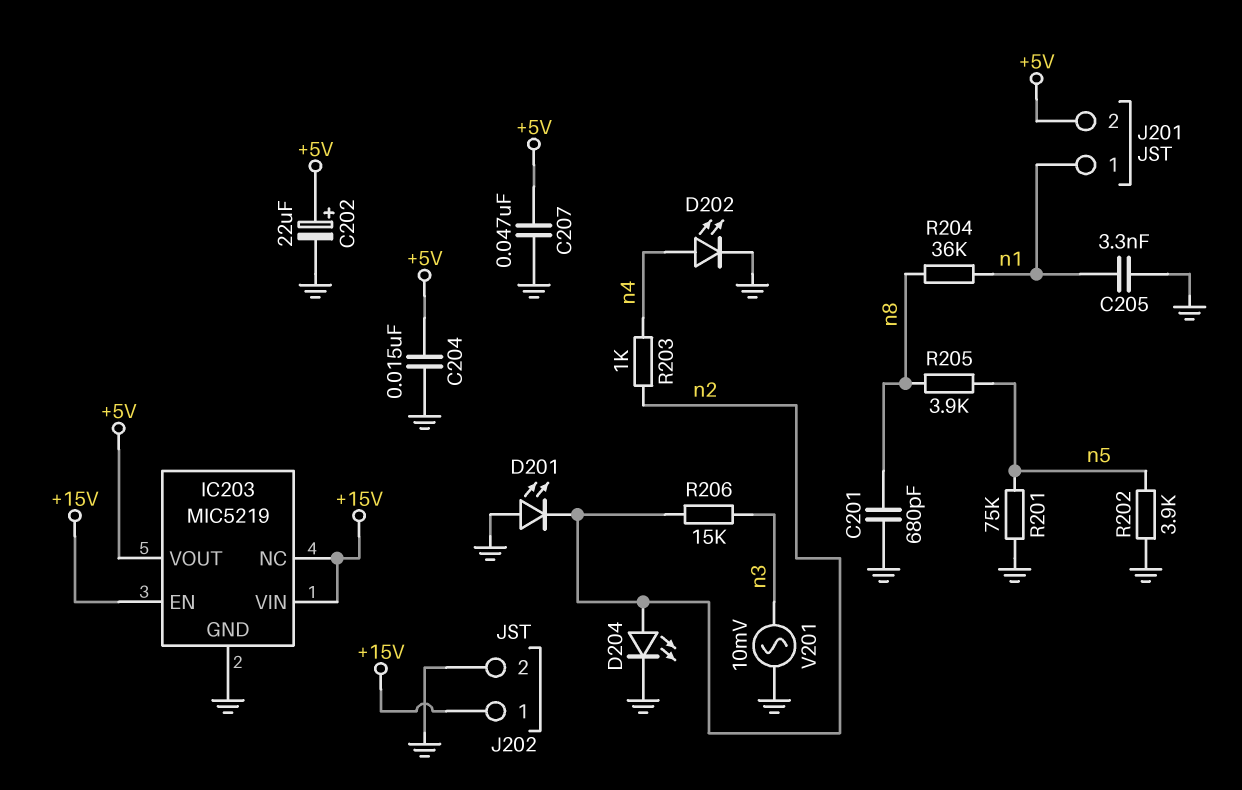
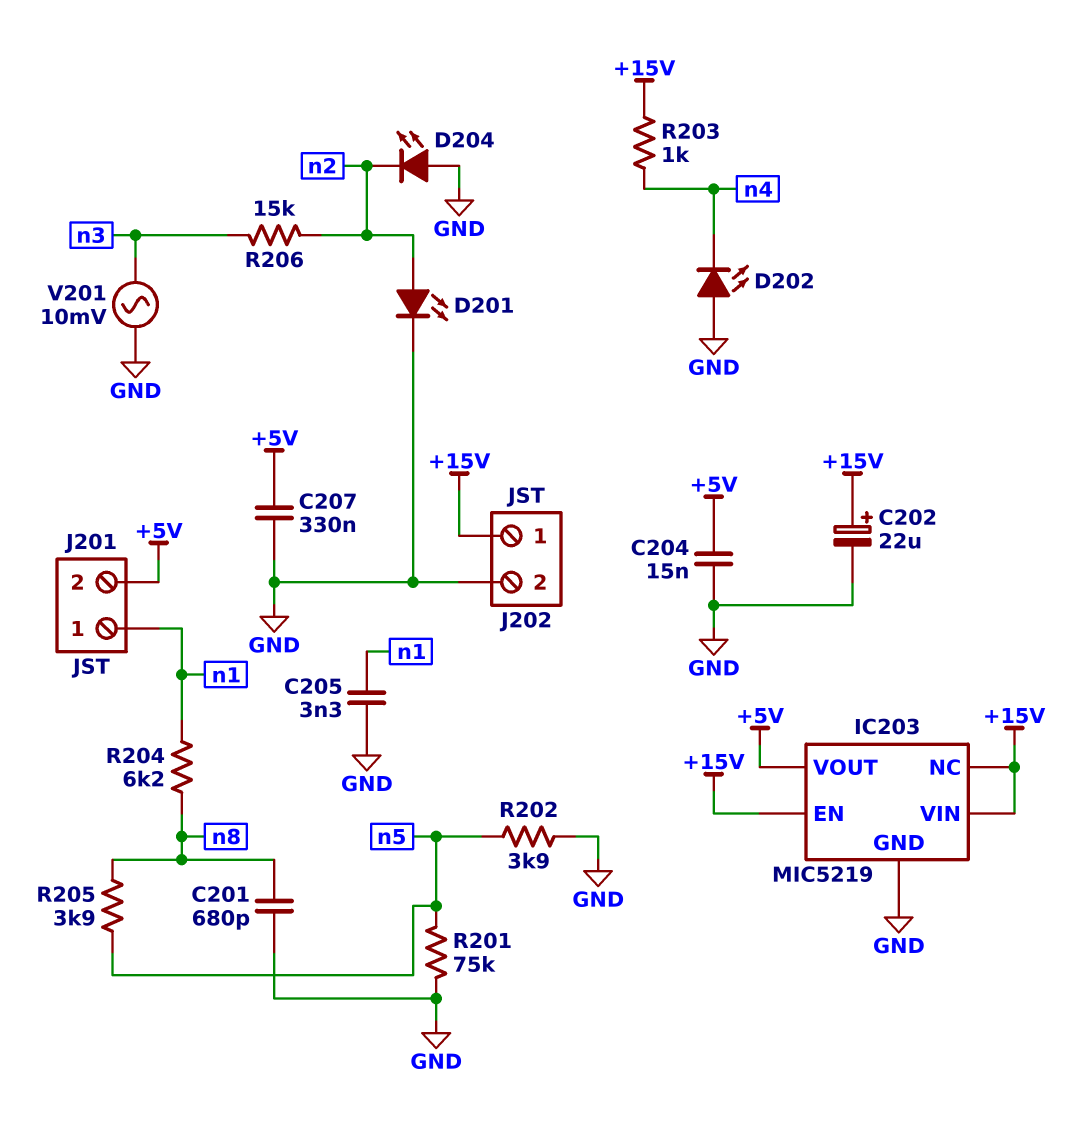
C202: 22uF (plus +5V, minus GND) -> 22uF (plus +15V, minus GND)
C207: 47nF (+5V, GND) -> 330nF (+5V, GND)
D201: LED (A GND, K n2) -> LED (A n2, K GND)
D202: LED (A n4, K GND) -> LED (A GND, K n4)
D204: LED (A n2, K GND) -> LED (A GND, K n2)
R203: 1k (n2, n4) -> 1k (+15V, n4)
R204: 36k (n1, n8) -> 6.2k (n1, n8)

